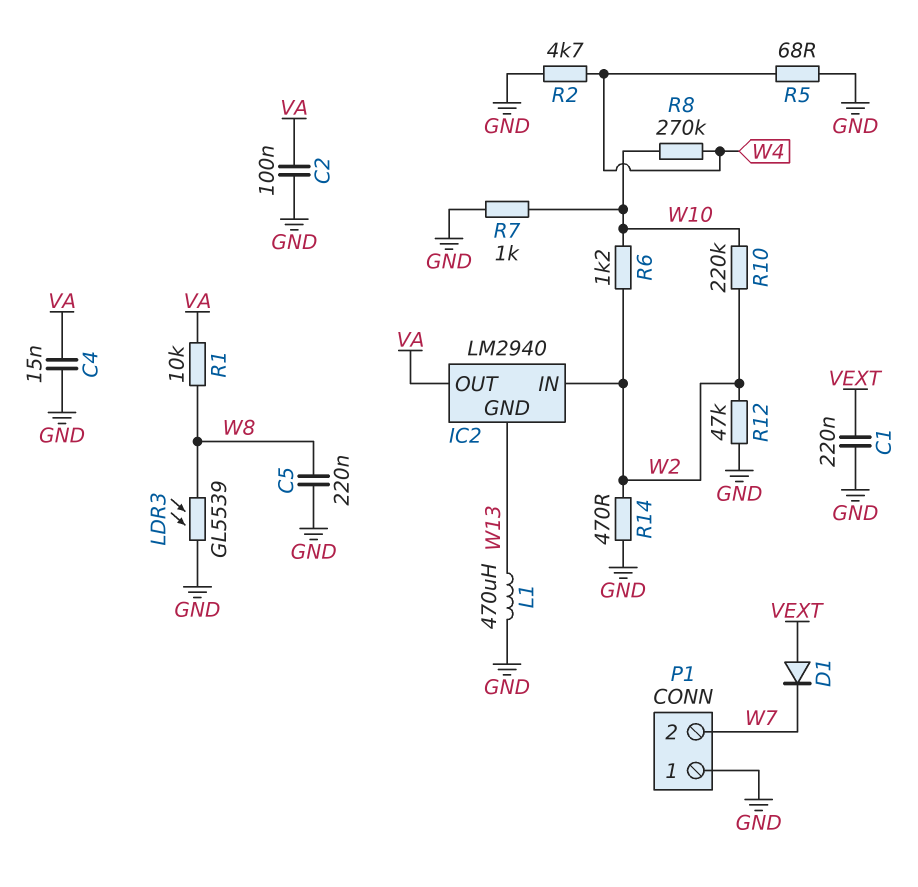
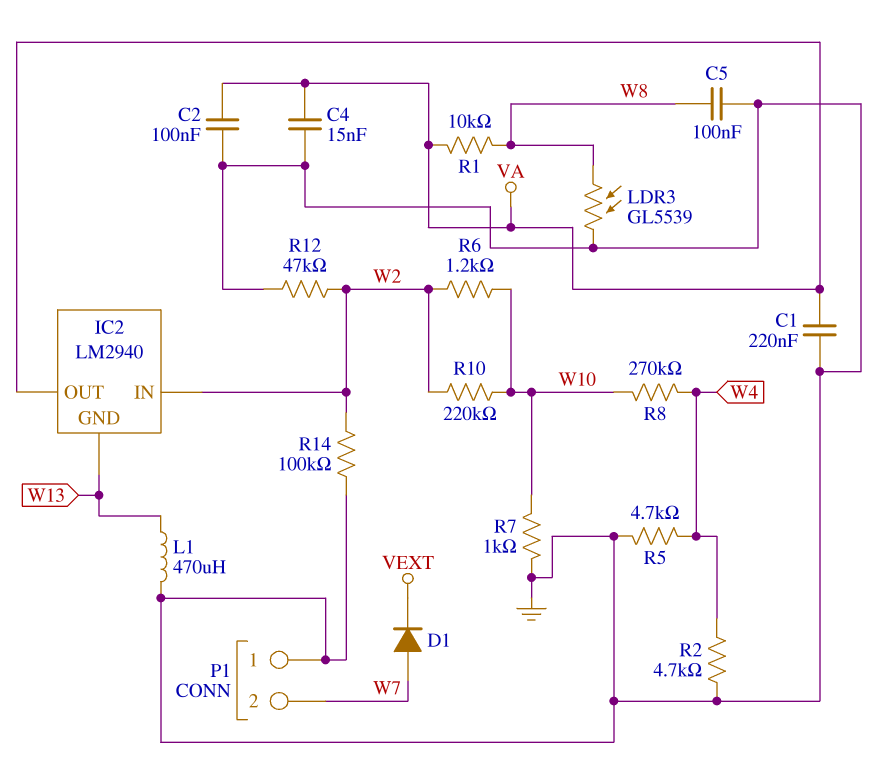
C1: 220nF (GND, VEXT) -> 220nF (GND, VA)
C5: 220nF (GND, W8) -> 100nF (GND, W8)
D1: diode (A VEXT, K W7) -> diode (A W7, K VEXT)
R5: 68 (GND, W4) -> 4.7k (GND, W4)
R14: 470 (GND, W2) -> 100k (GND, W2)

